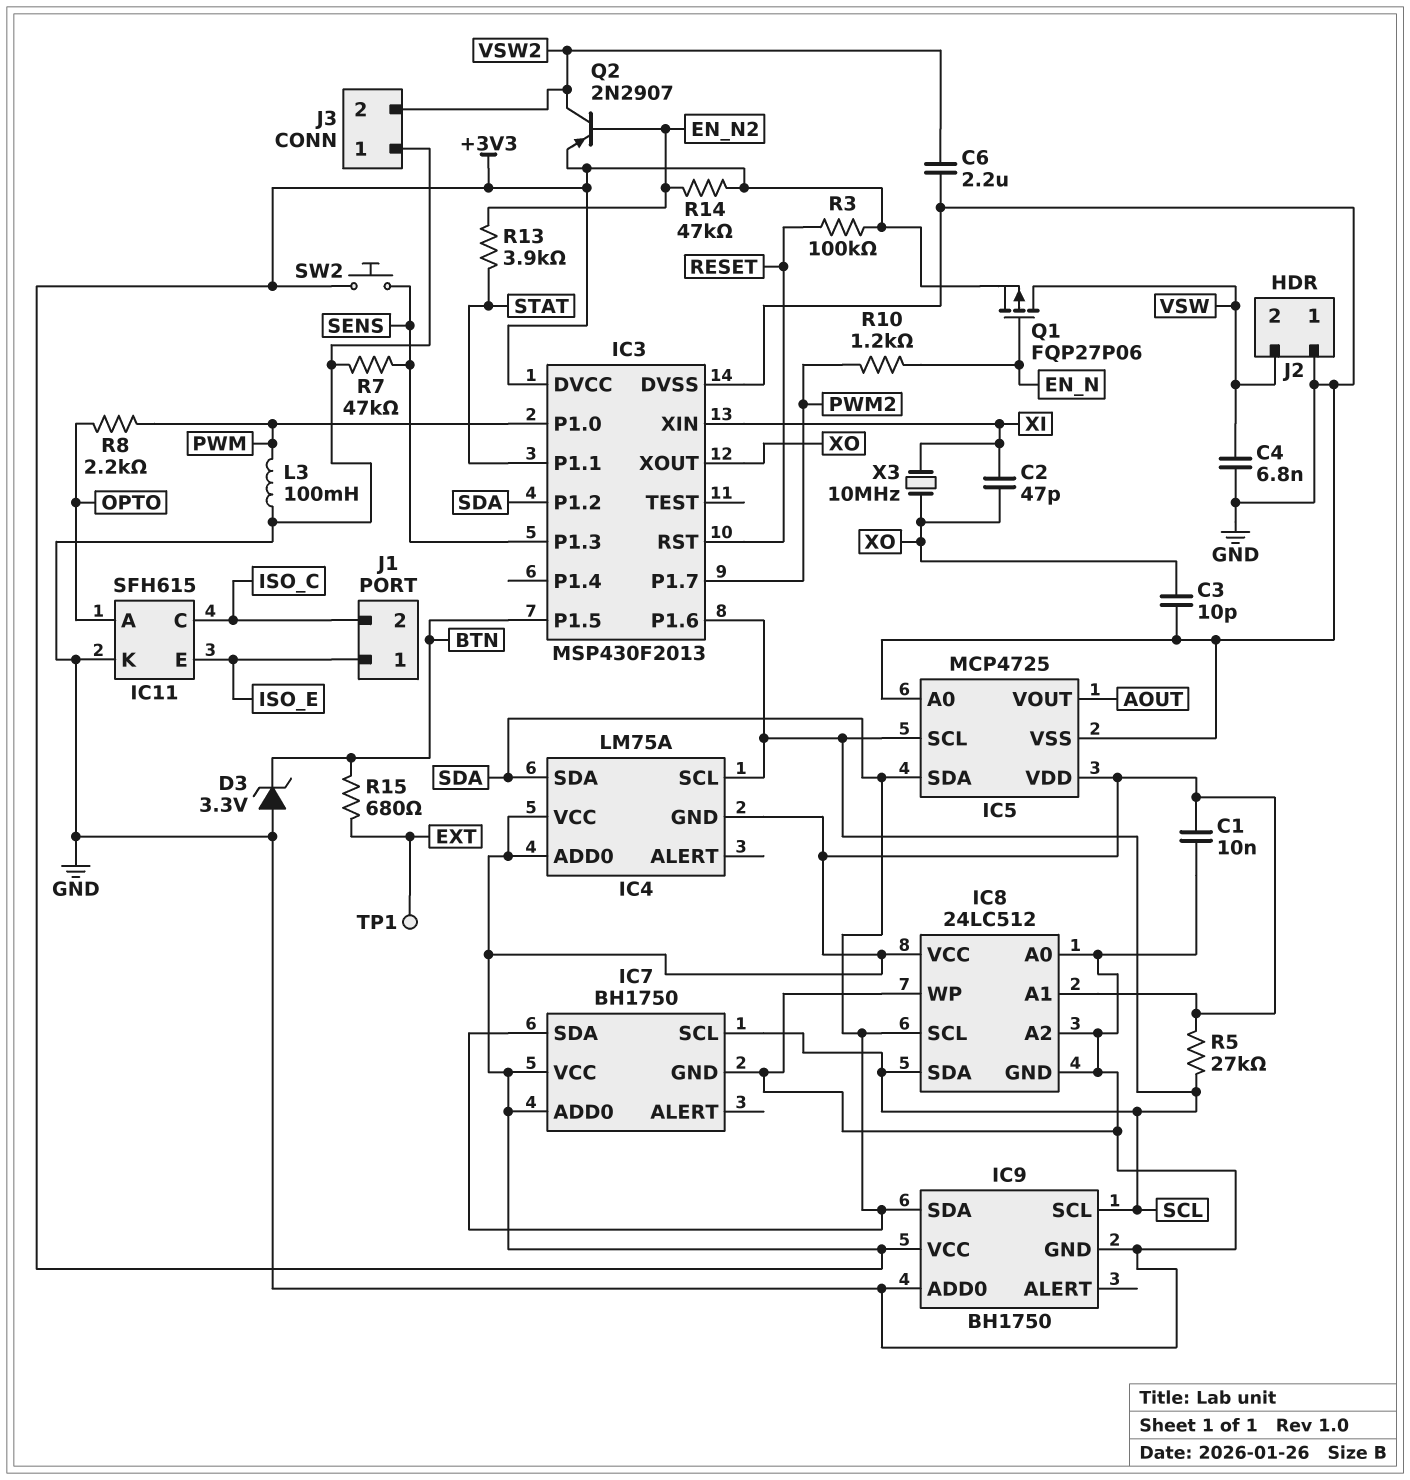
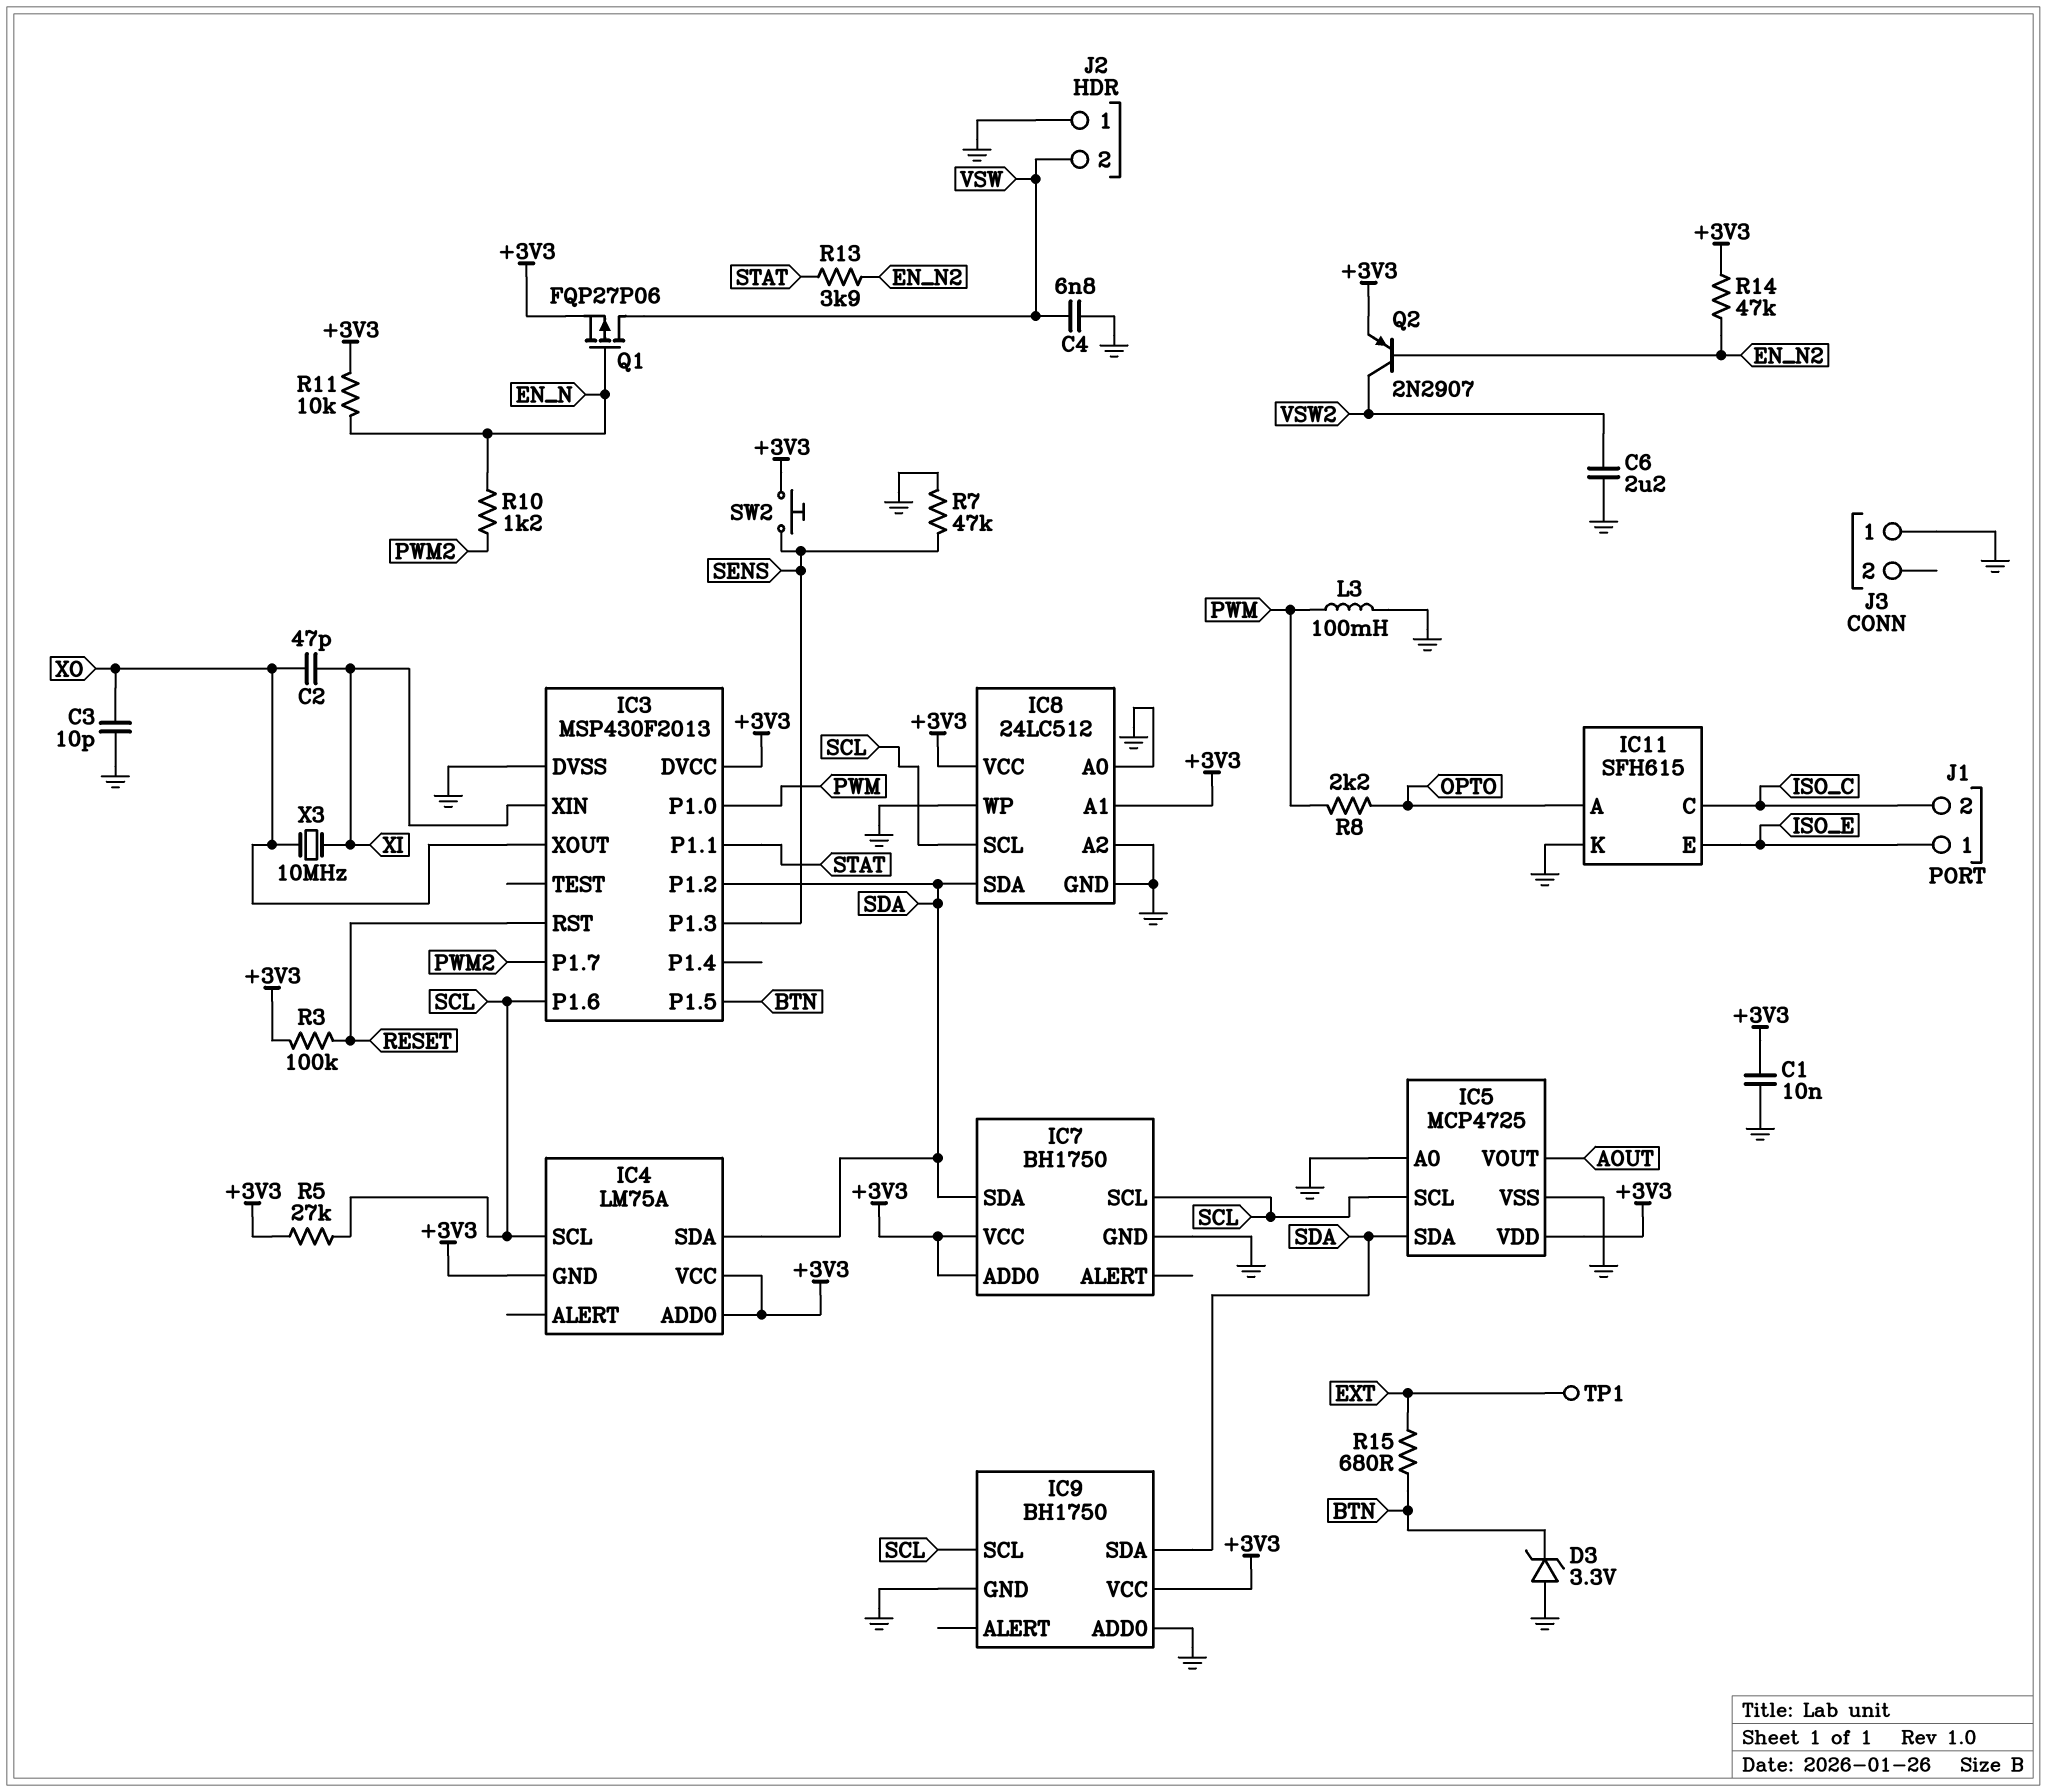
IC8 pin SCL: SDA -> SCL
IC8 pin SDA: SCL -> SDA
J3 pin 2: VSW2 -> none
R11: none -> 10k (+3V3, EN_N)

